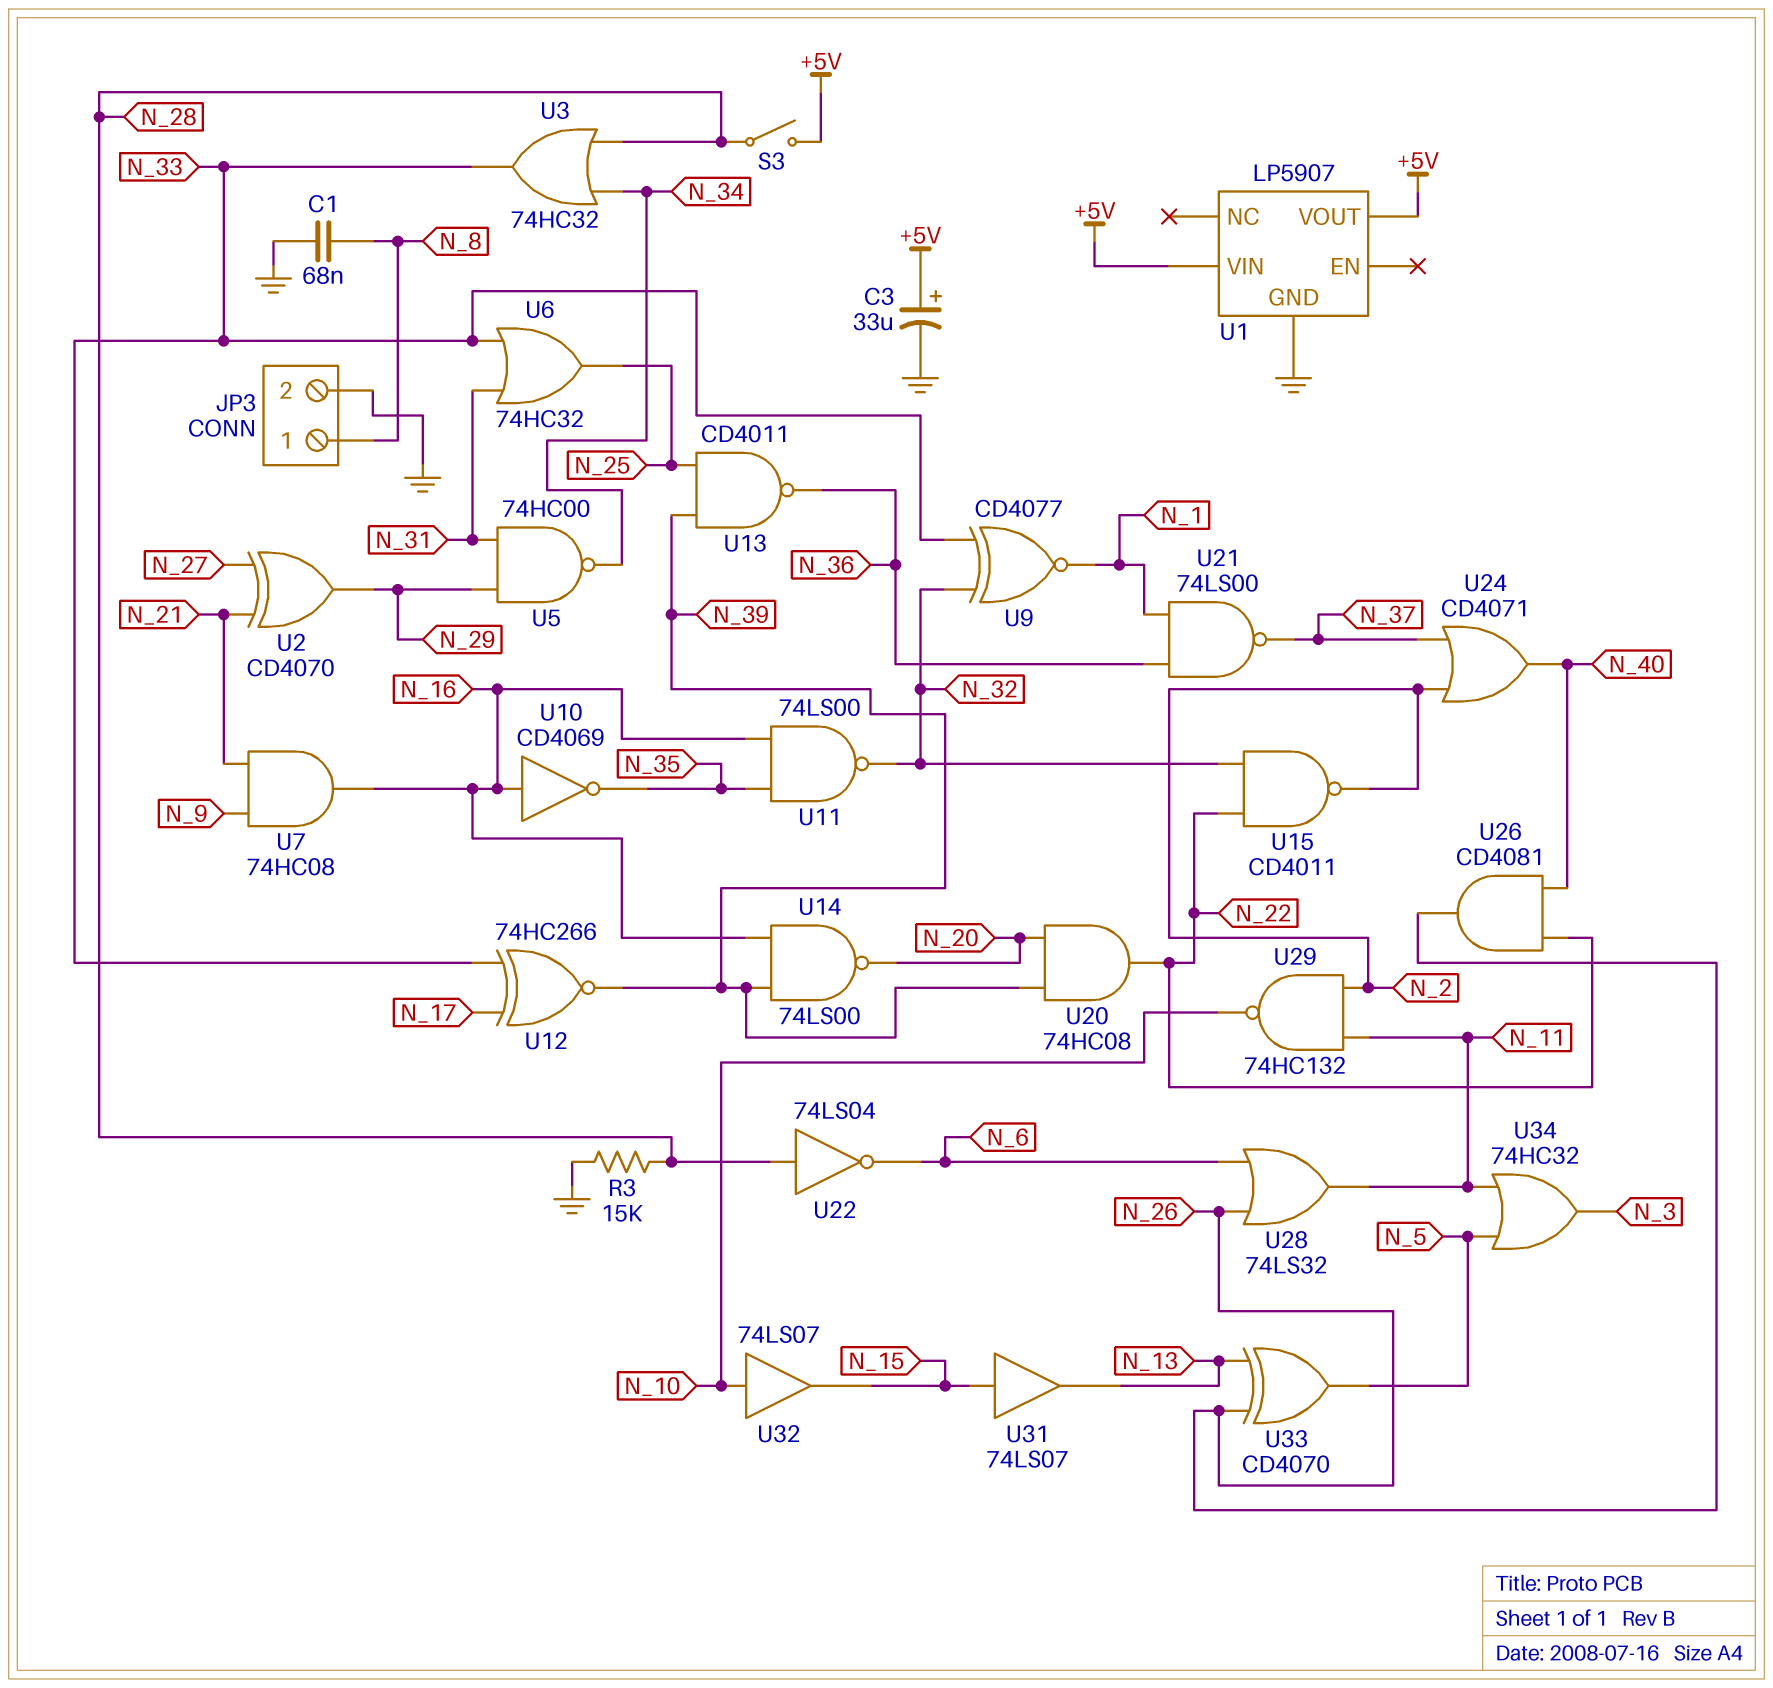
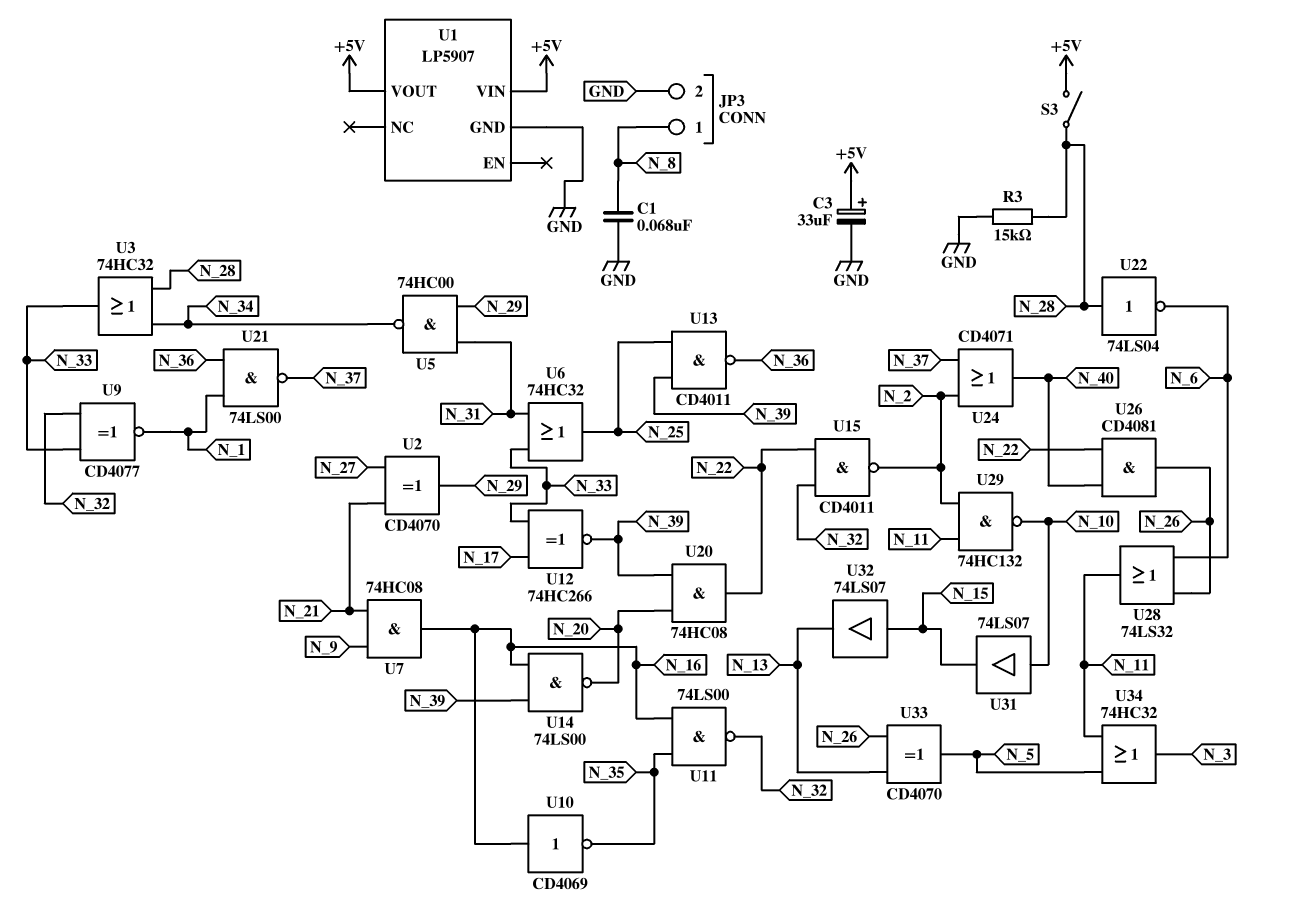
U31: buffer 74LS07 (in N_15, out N_13) -> buffer 74LS07 (in N_10, out N_15)
U32: buffer 74LS07 (in N_10, out N_15) -> buffer 74LS07 (in N_15, out N_13)

